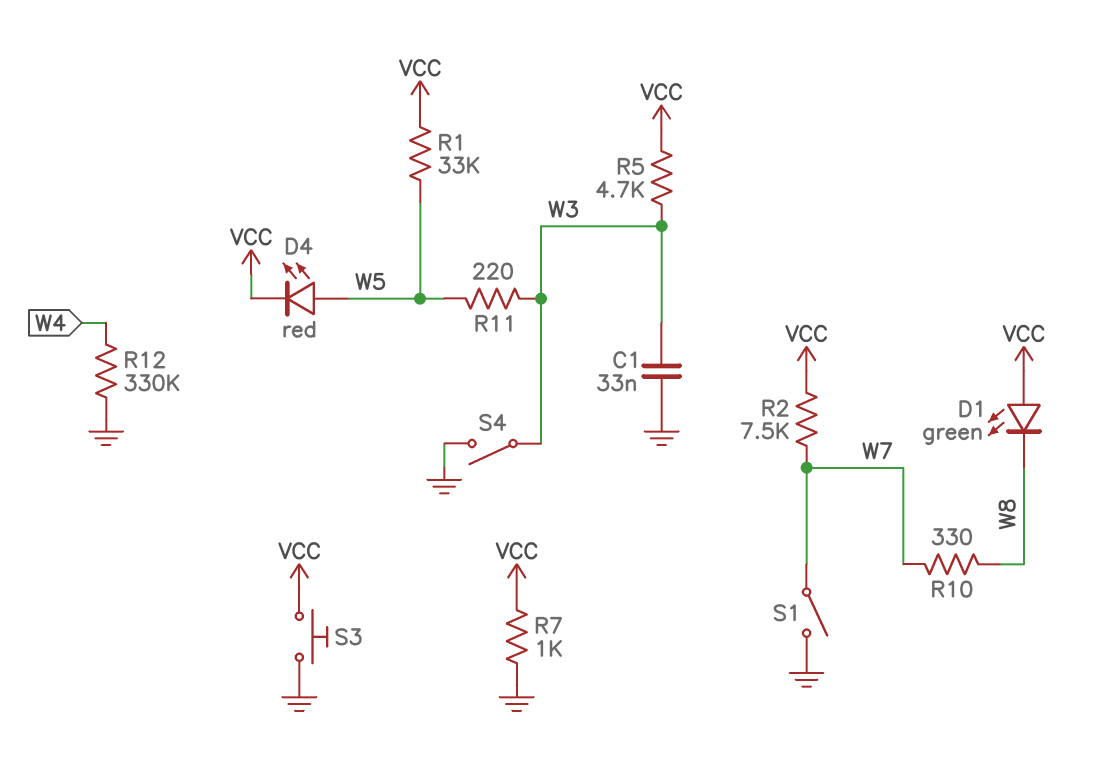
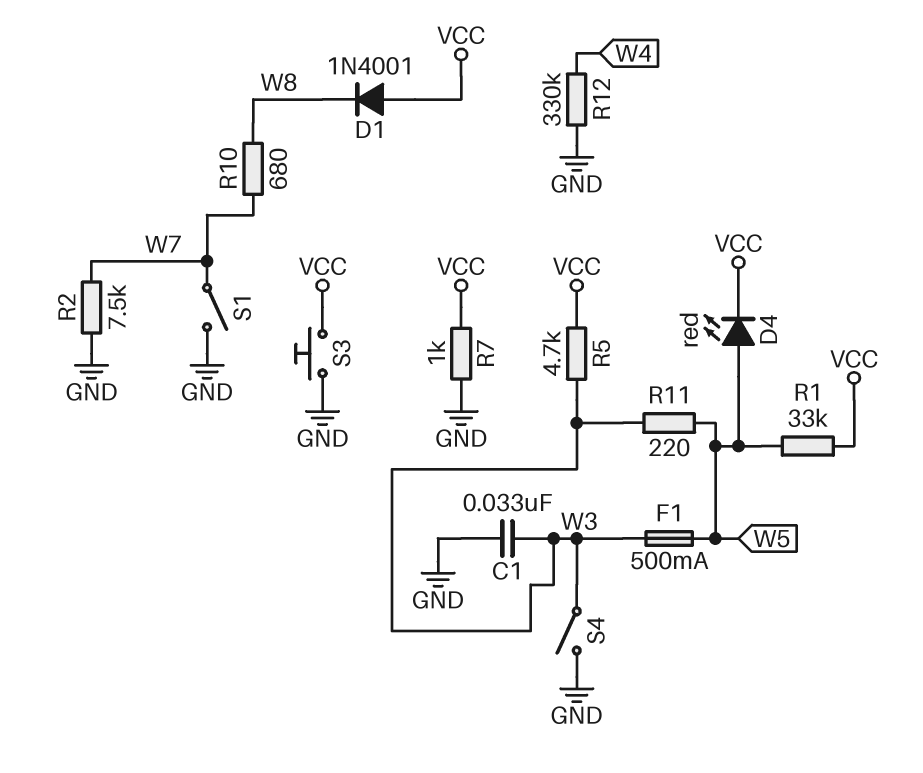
D1: LED green (A VCC, K W8) -> diode 1N4001 (A VCC, K W8)
F1: none -> 500mA (W3, W5)
R2: 7.5k (VCC, W7) -> 7.5k (GND, W7)
R10: 330 (W7, W8) -> 680 (W7, W8)

